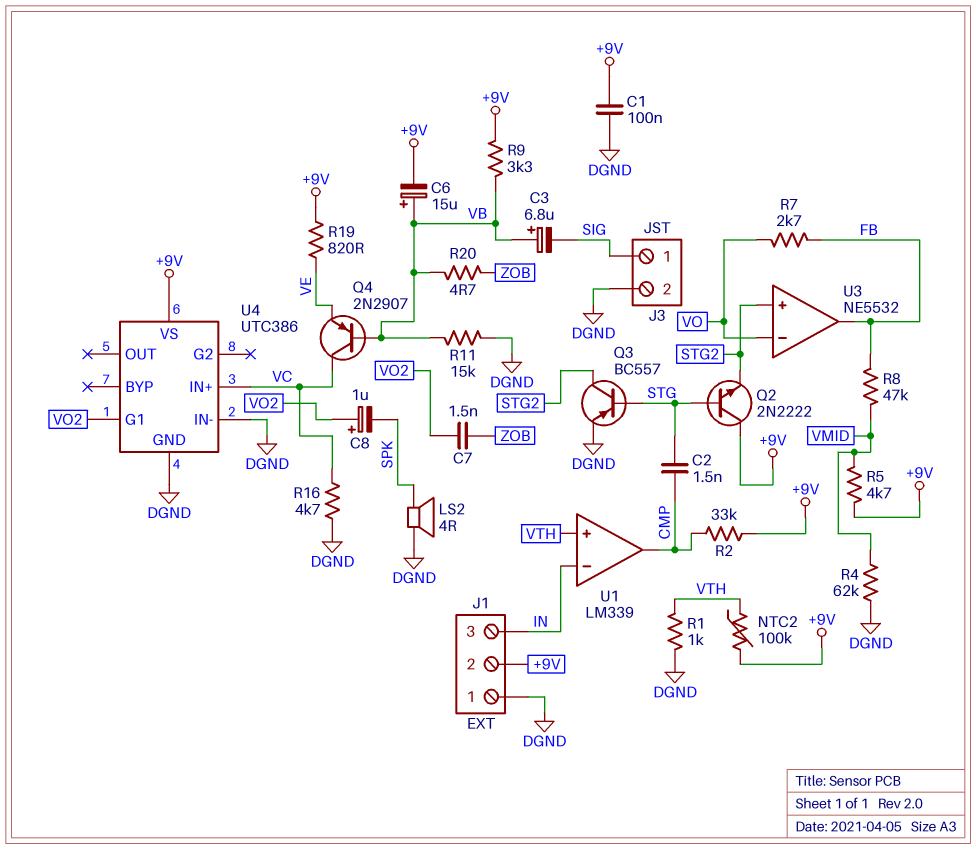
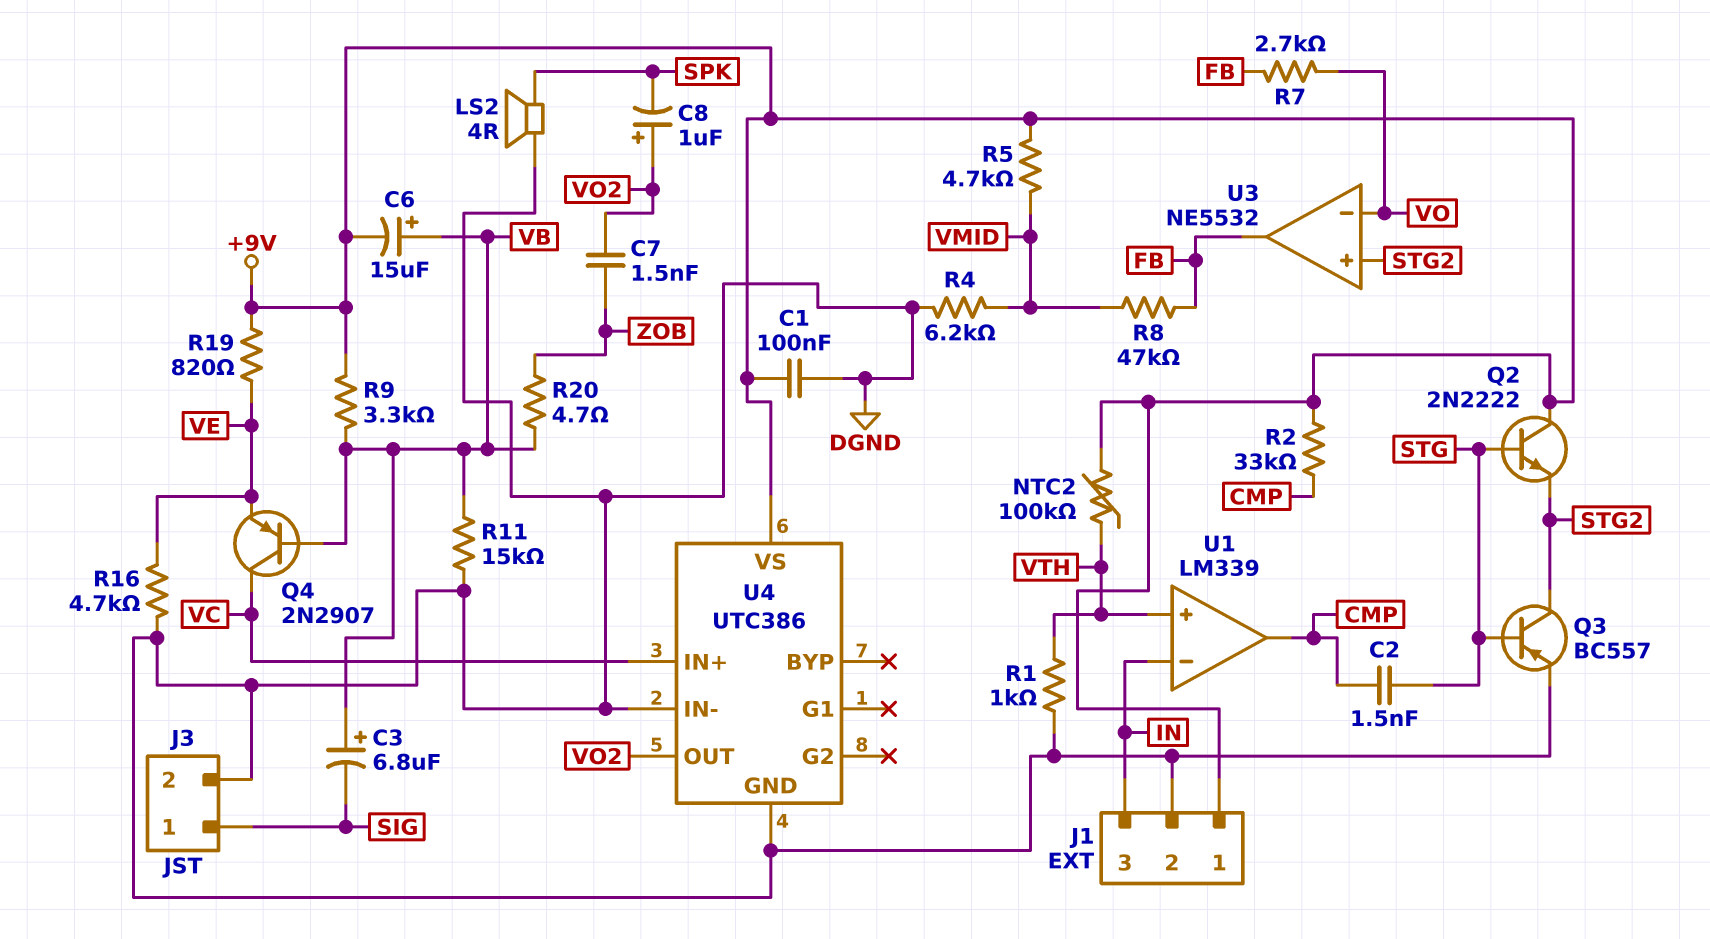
J1 pin 1: DGND -> +9V
J1 pin 2: +9V -> DGND
R4: 62k (DGND, VMID) -> 6.2k (DGND, VMID)
R16: 4.7k (DGND, VC) -> 4.7k (DGND, VE)
U4 pin G1: VO2 -> none
U4 pin OUT: none -> VO2

